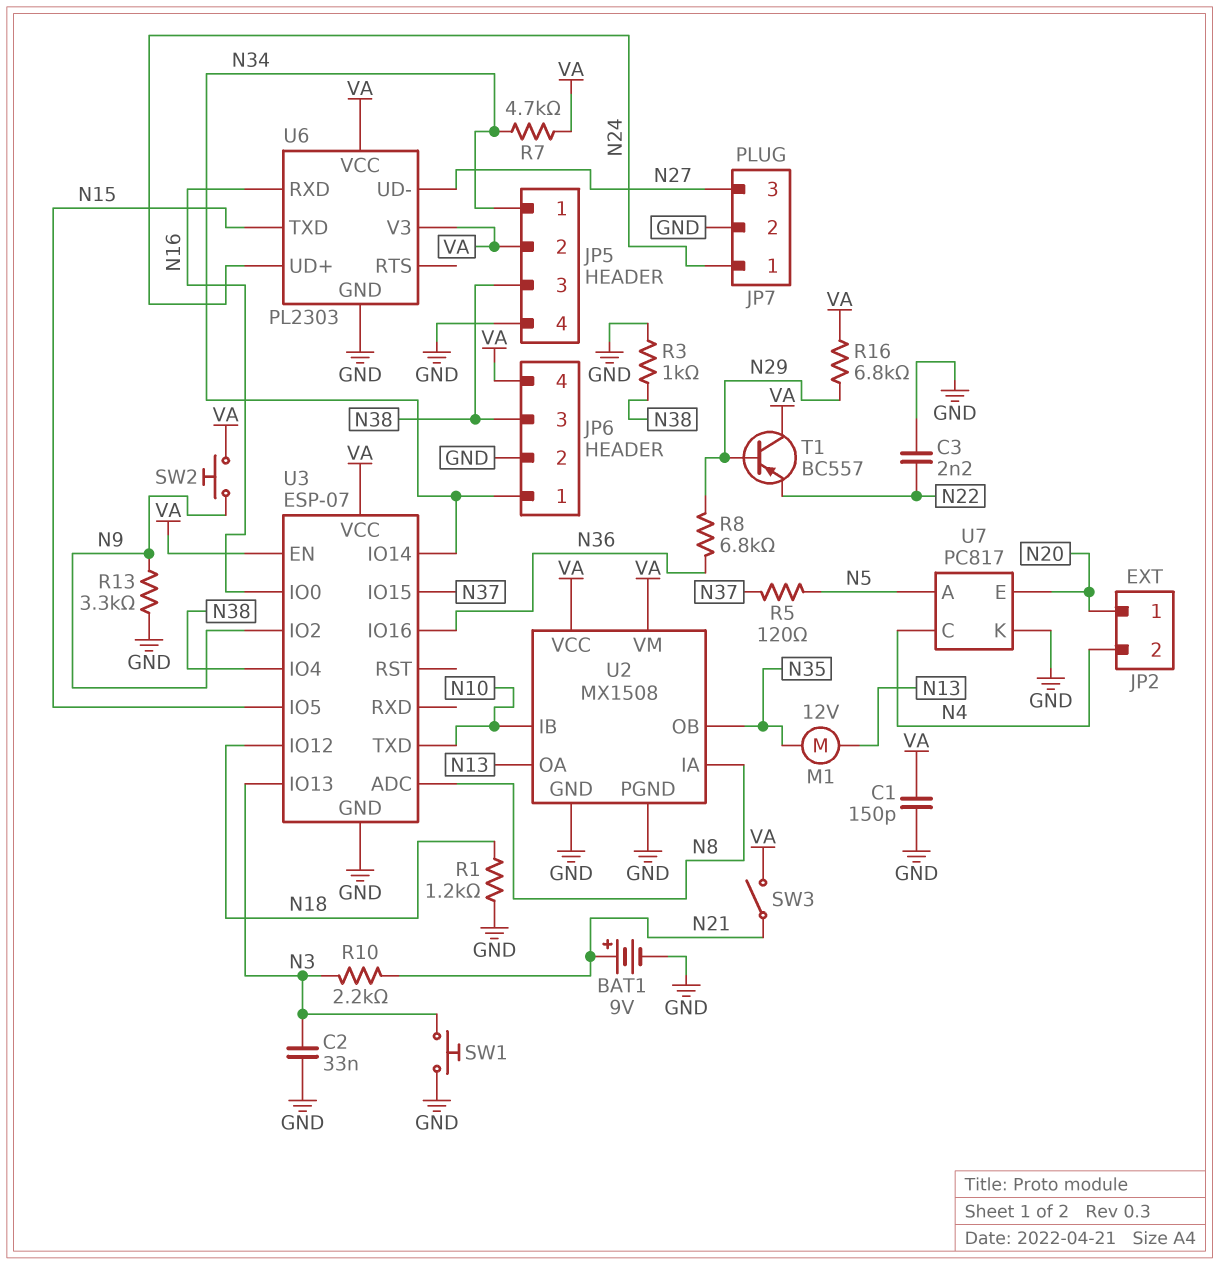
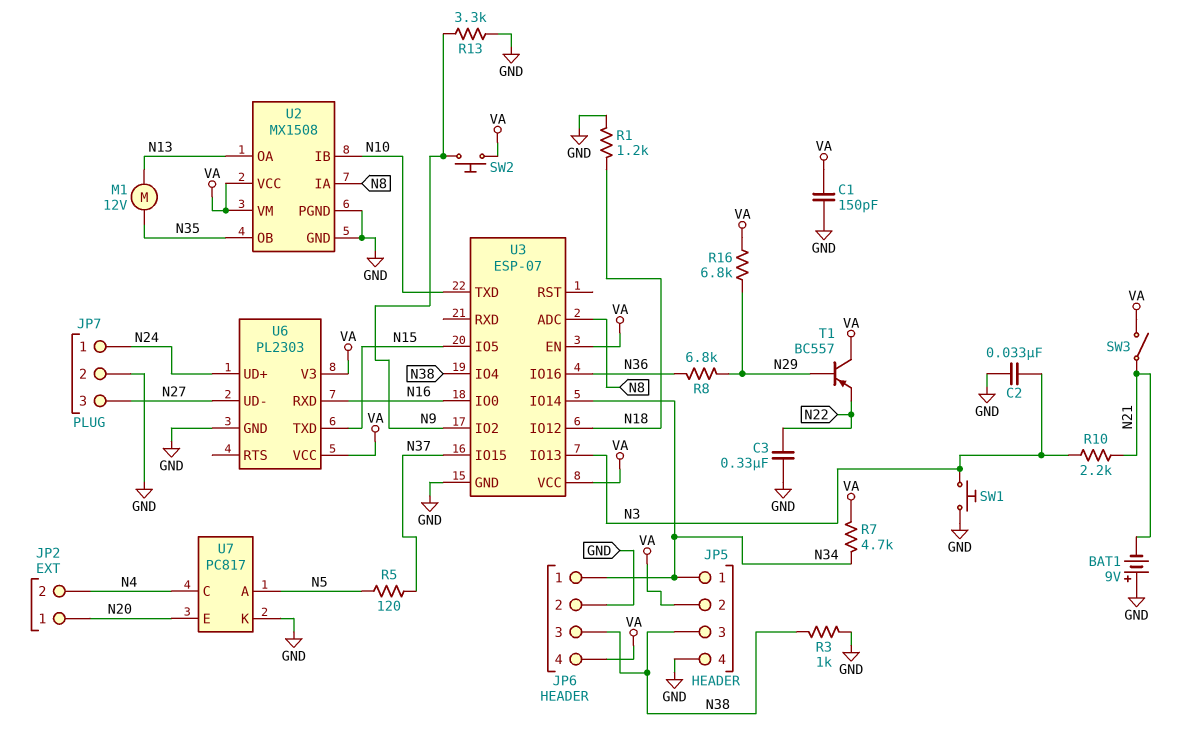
BAT1: 9V (plus N21, minus GND) -> 9V (plus GND, minus N21)
C3: 2.2nF (GND, N22) -> 330nF (GND, N22)

